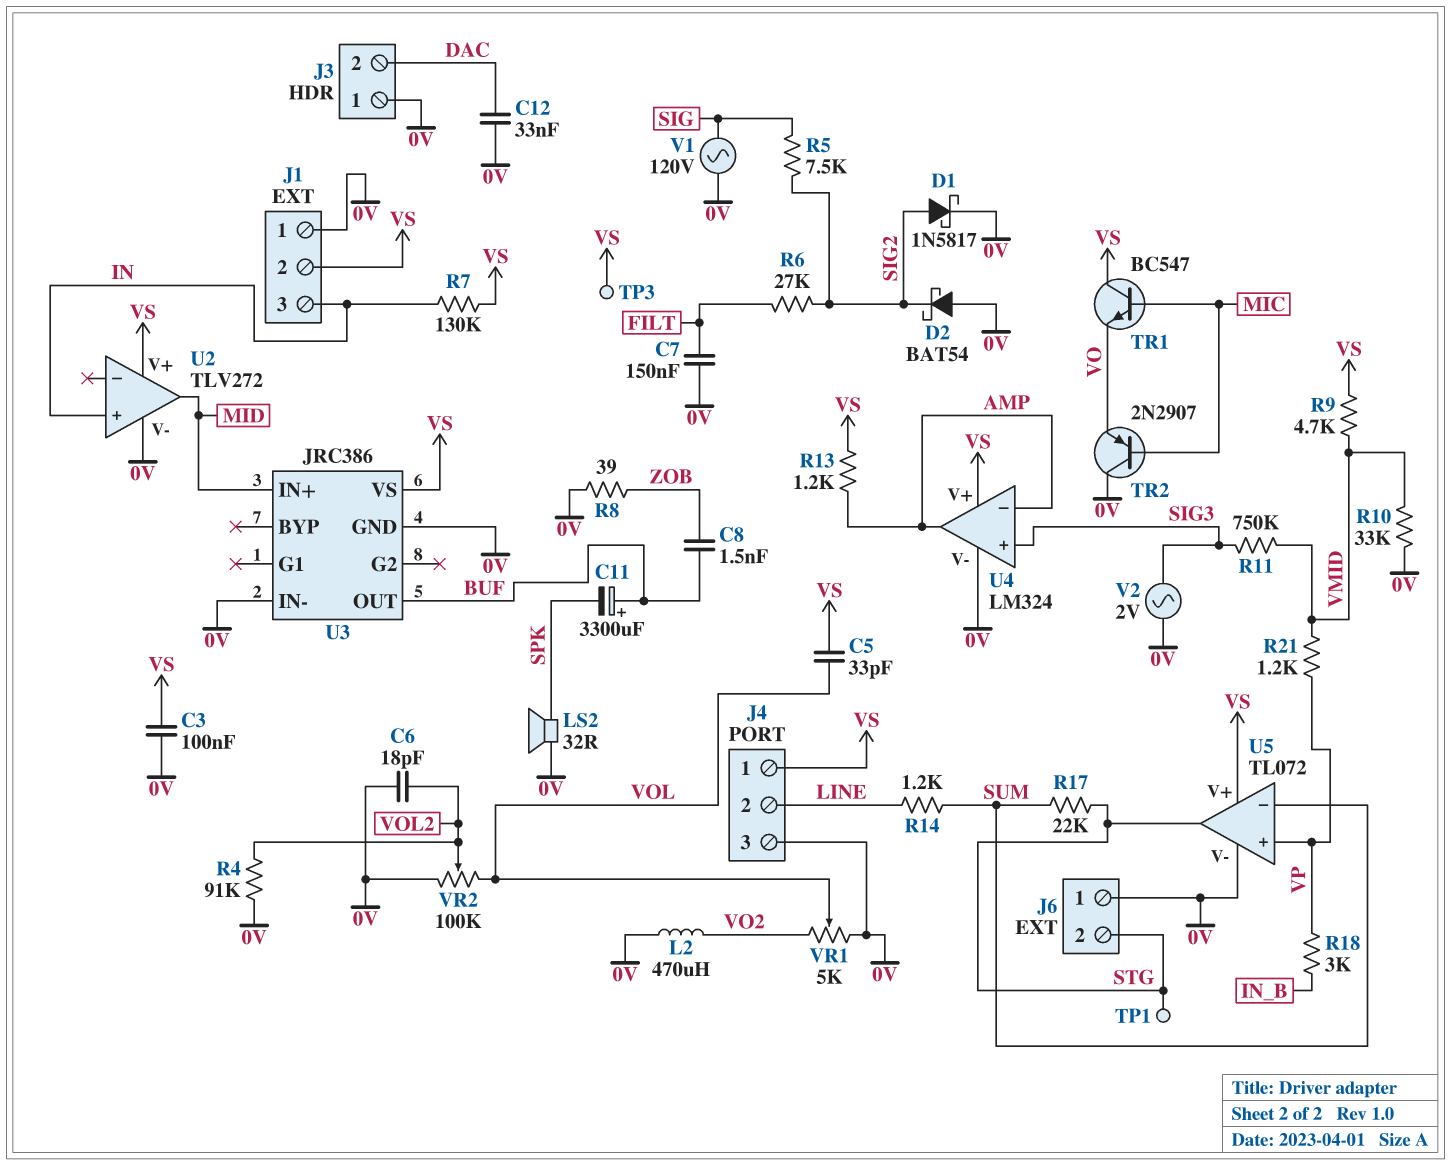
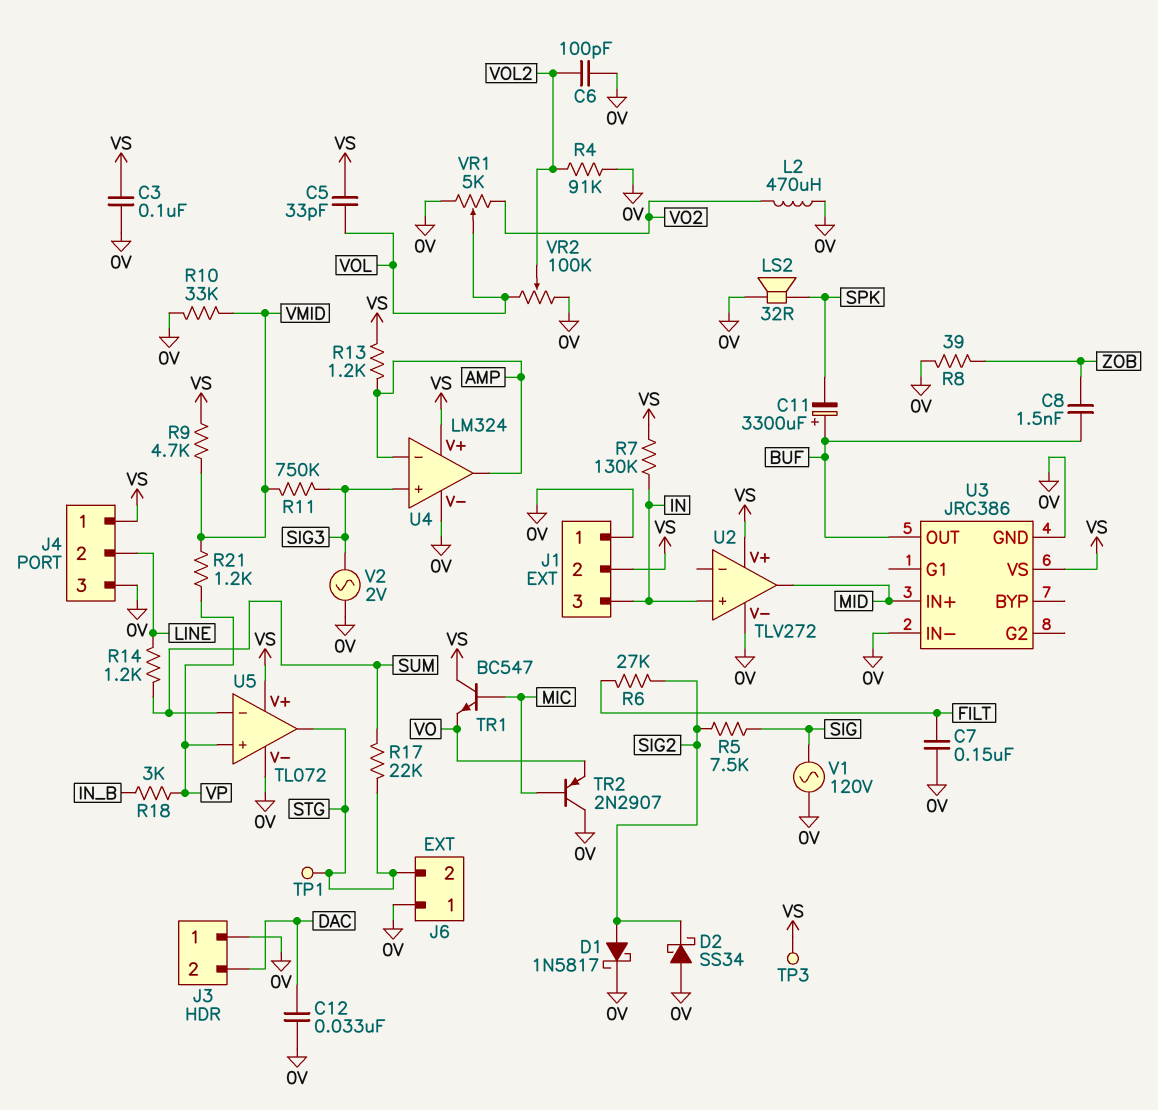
C6: 18pF (0V, VOL2) -> 100pF (0V, VOL2)
D2: schottky BAT54 (A 0V, K SIG2) -> schottky SS34 (A 0V, K SIG2)

